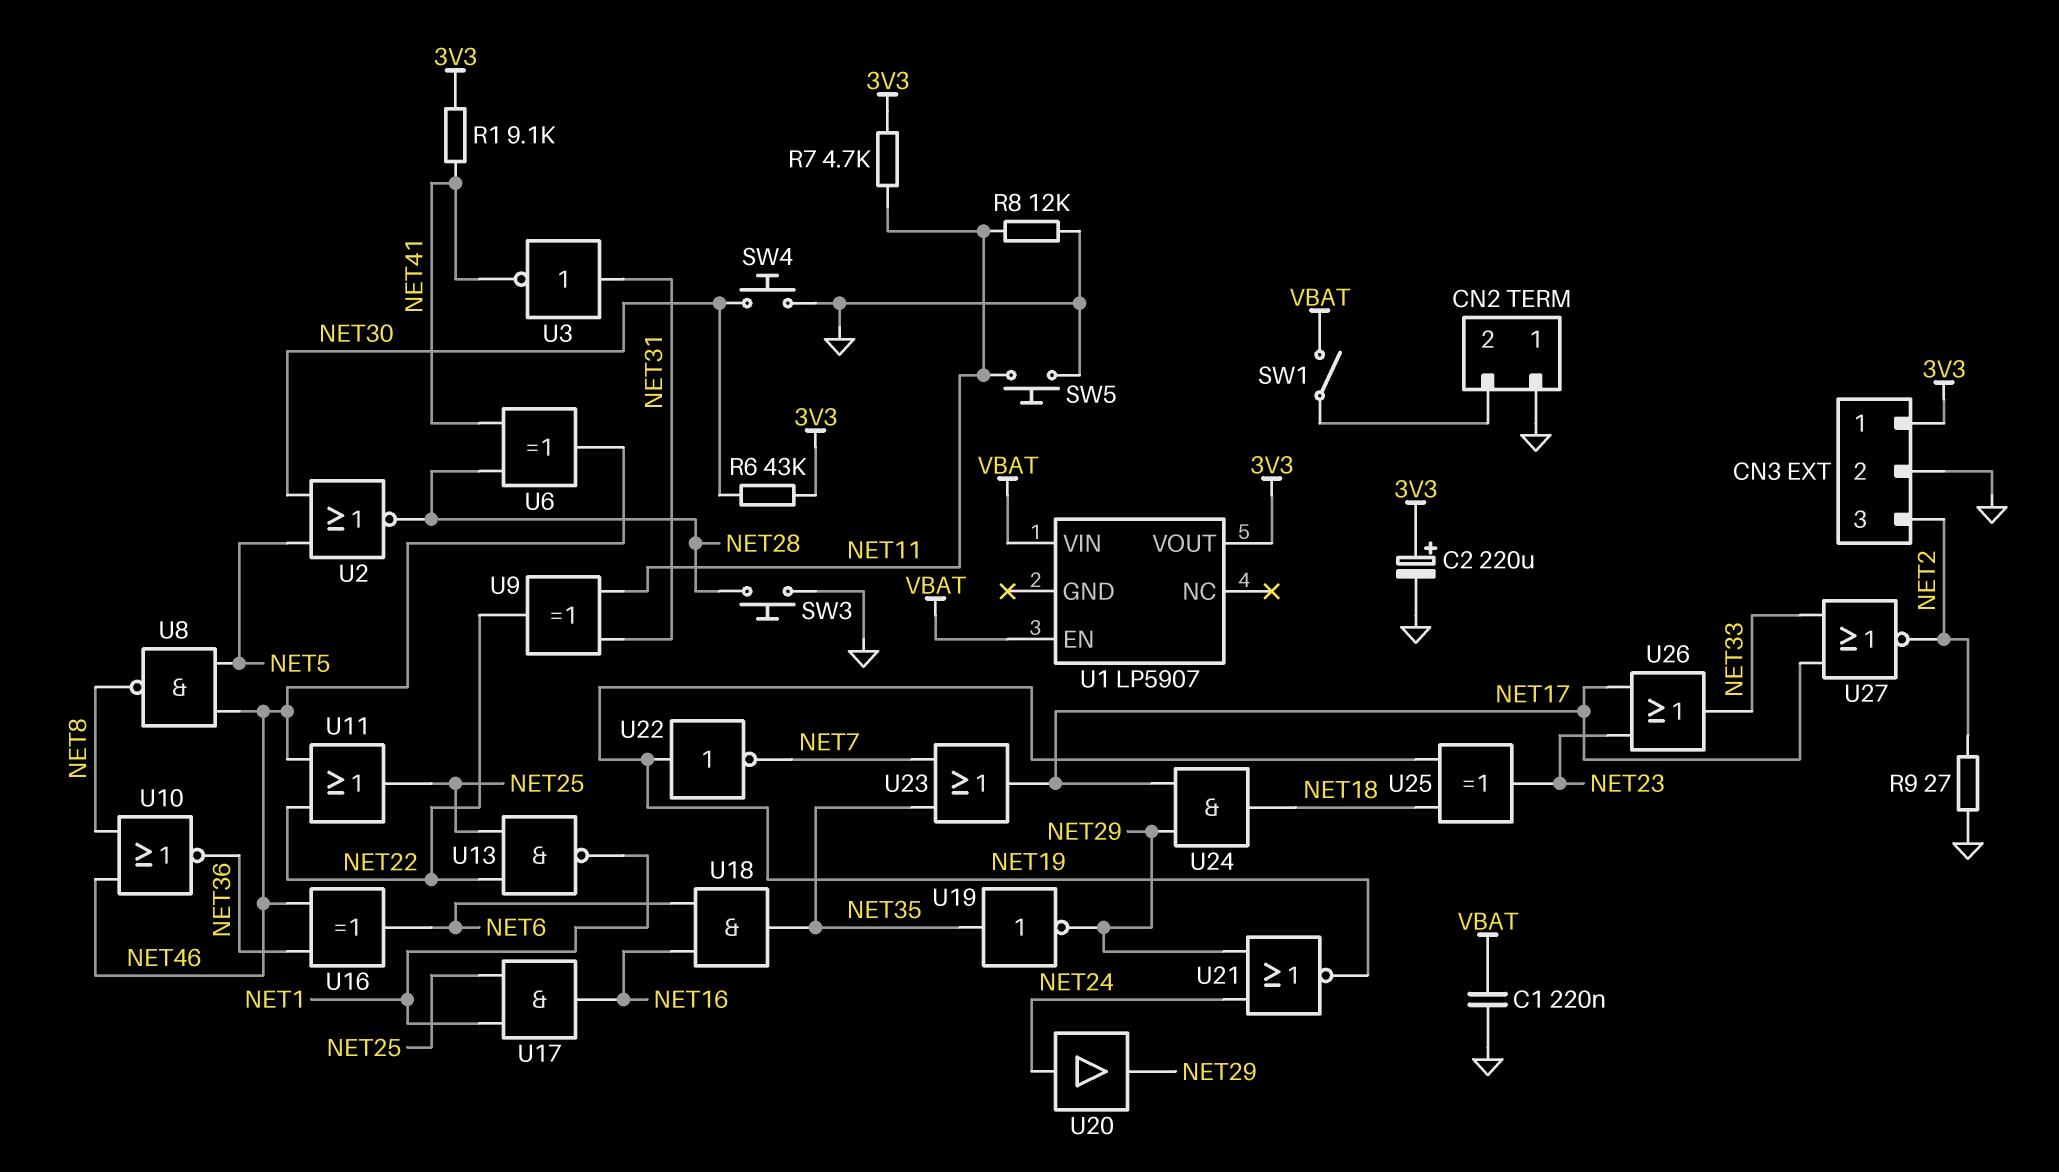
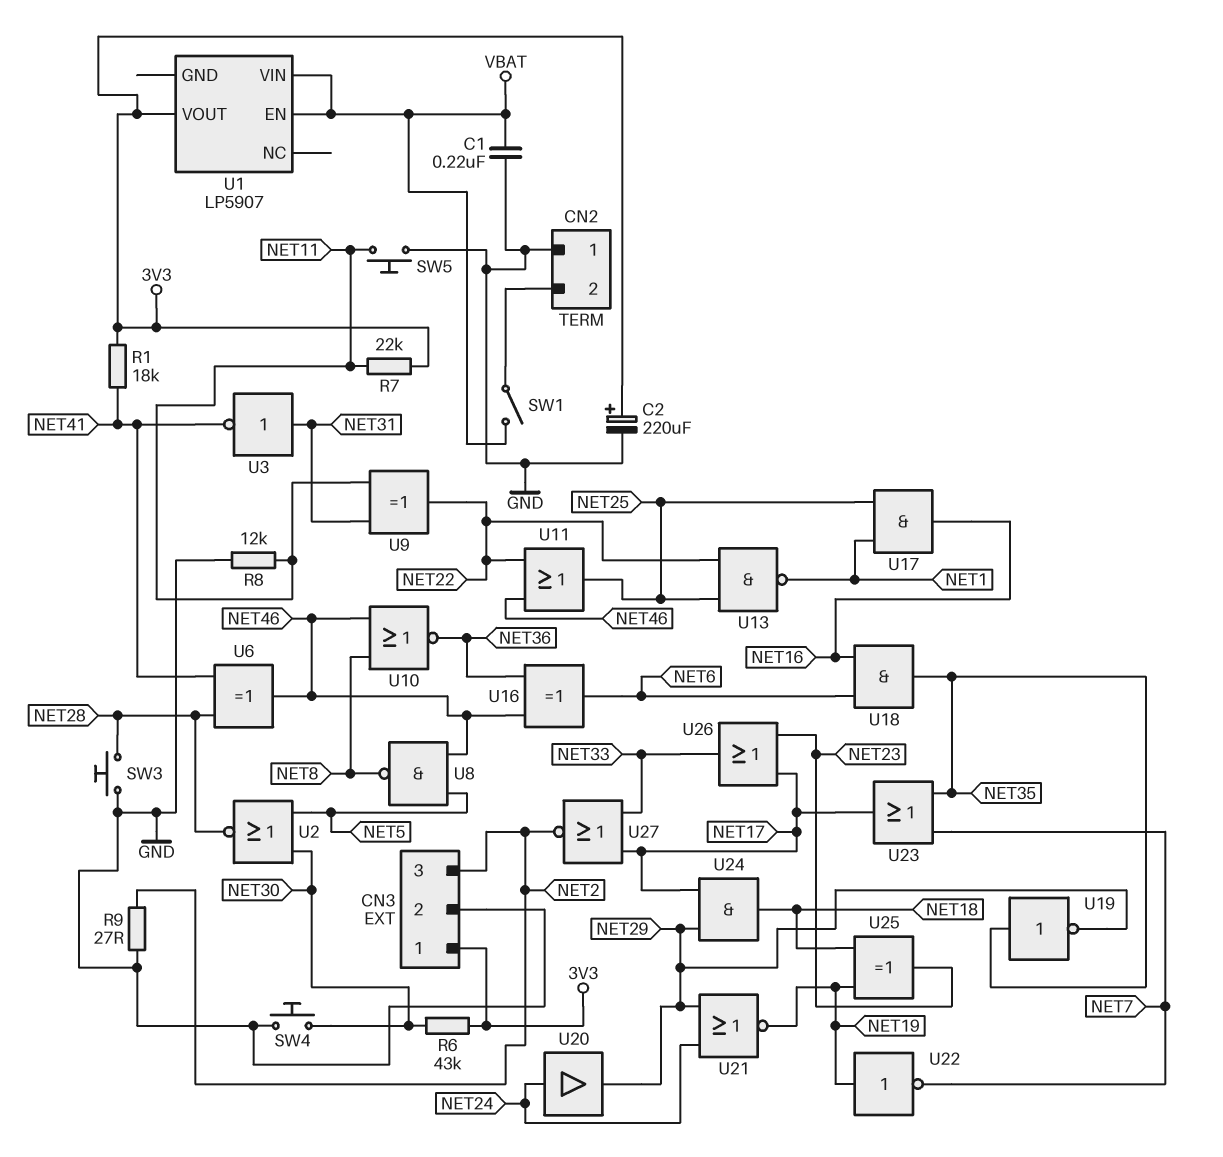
R1: 9.1k (3V3, NET41) -> 18k (3V3, NET41)
R7: 4.7k (3V3, NET11) -> 22k (3V3, NET11)

